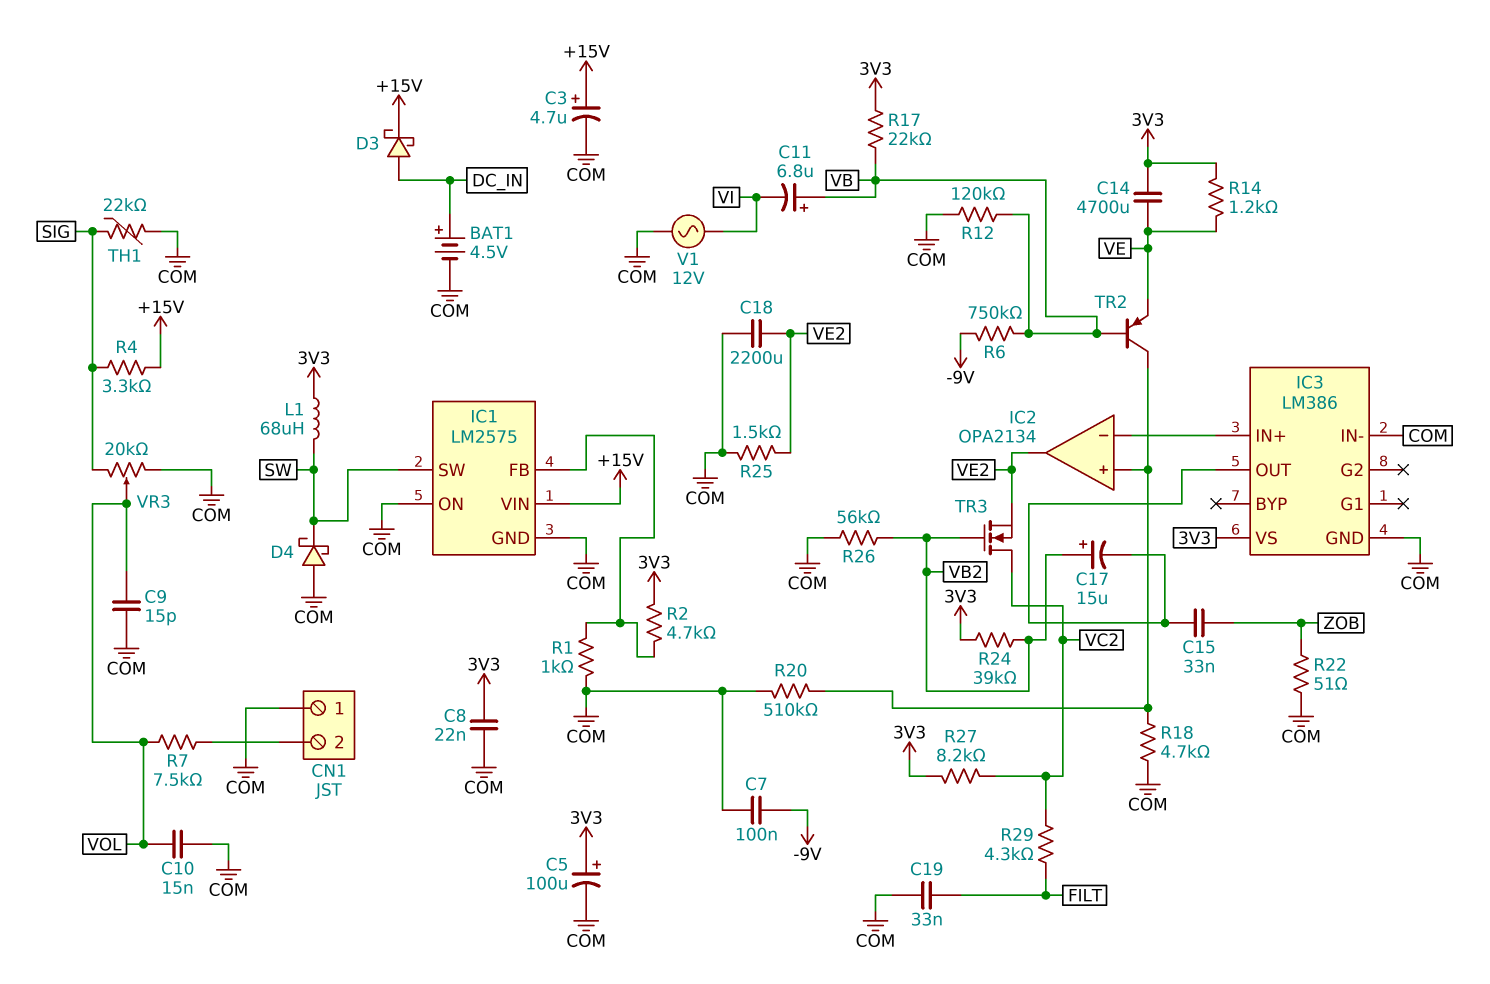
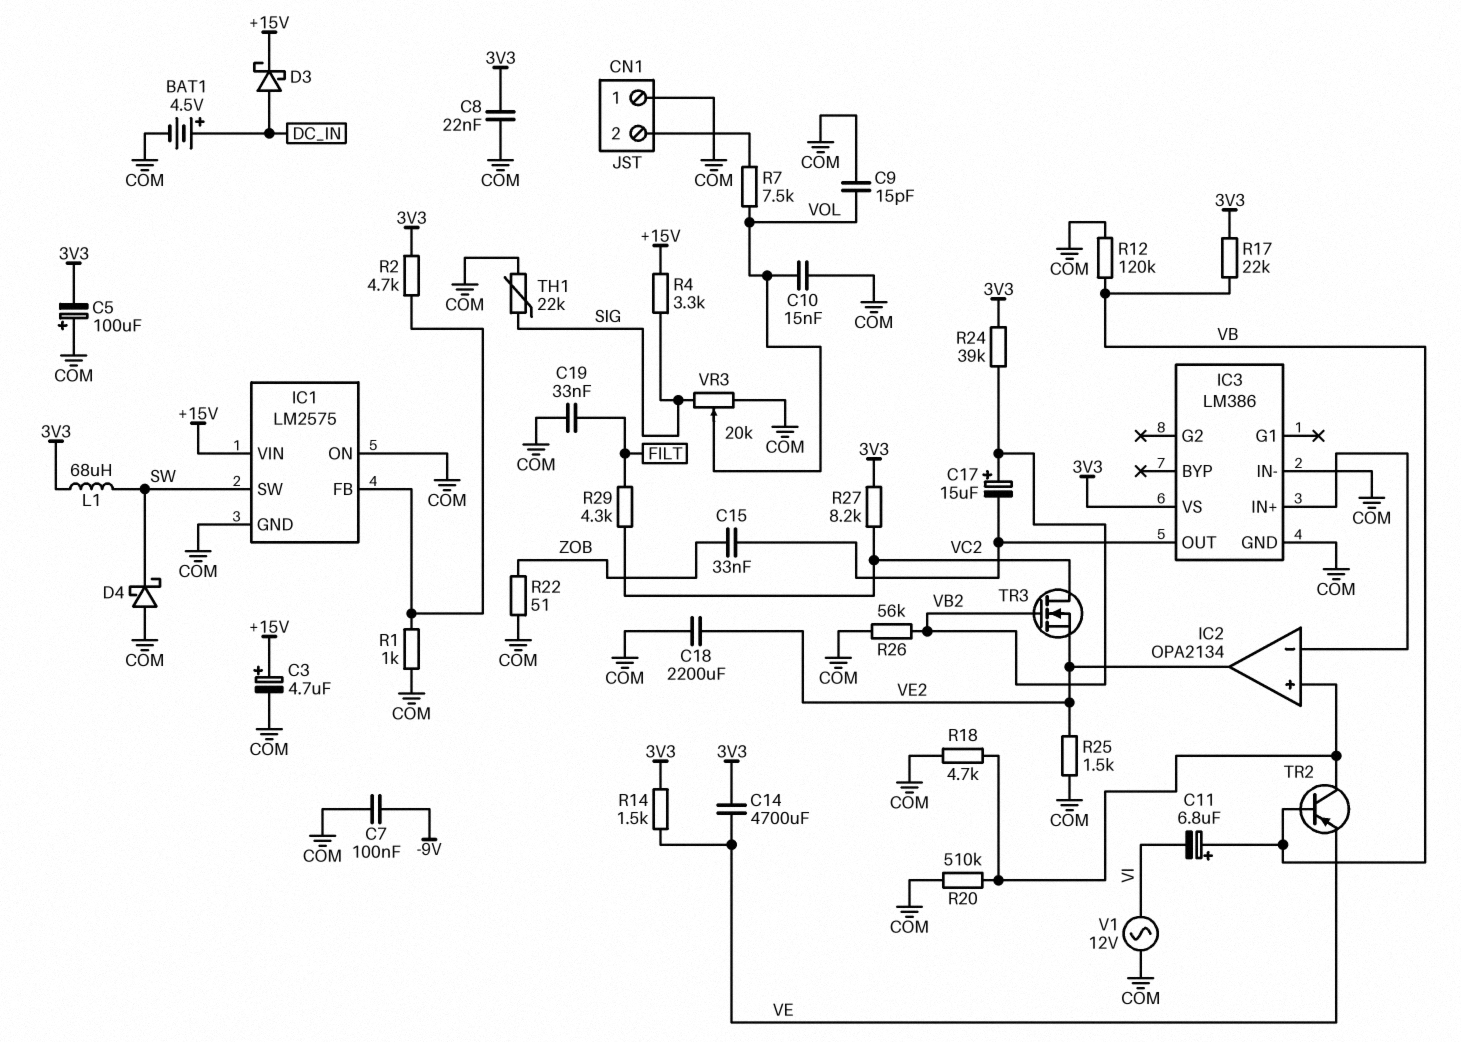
C5: 100uF (plus 3V3, minus COM) -> 100uF (plus COM, minus 3V3)
R6: 750k (-9V, VB) -> none
R14: 1.2k (3V3, VE) -> 1.5k (3V3, VE)

